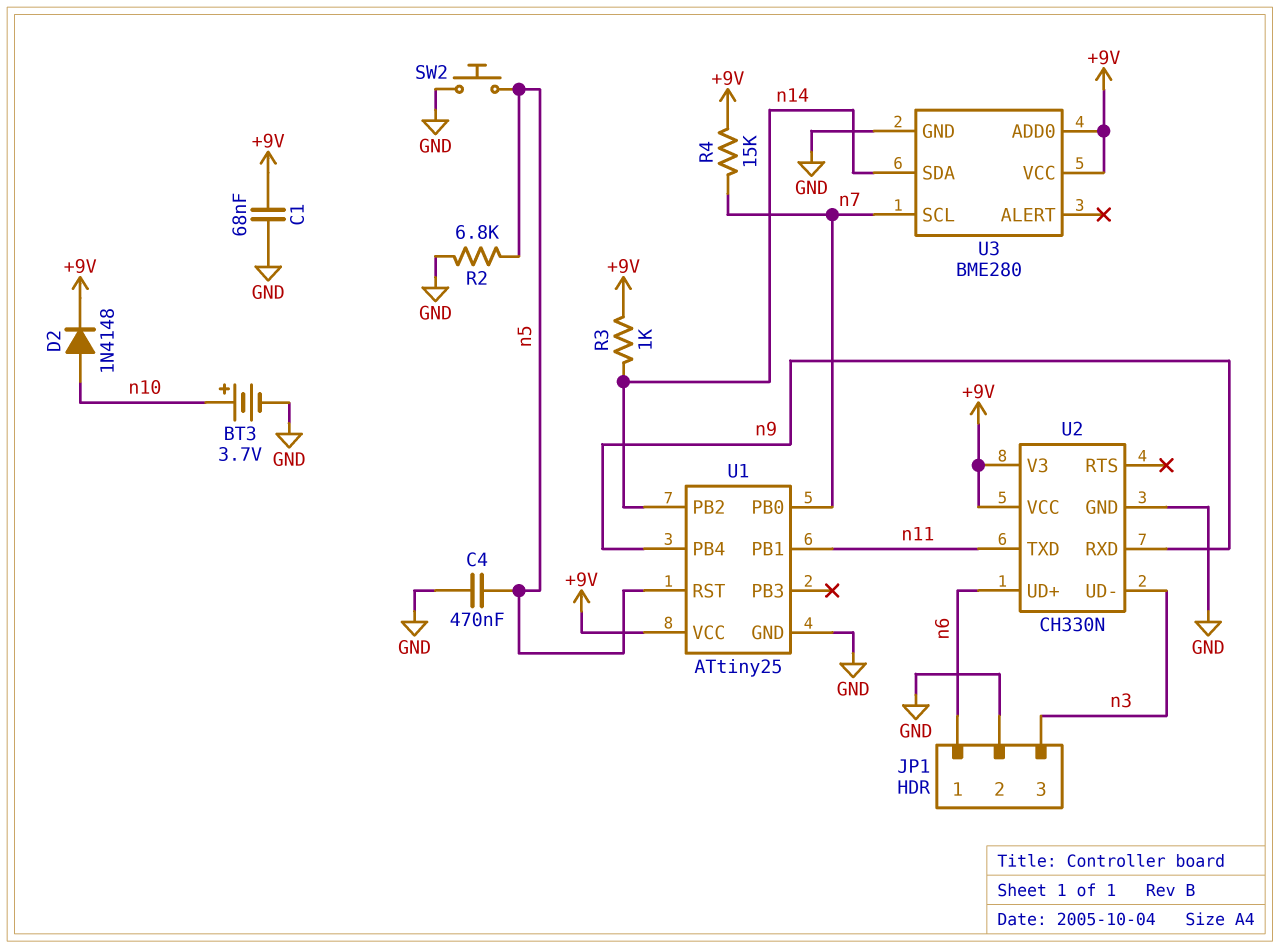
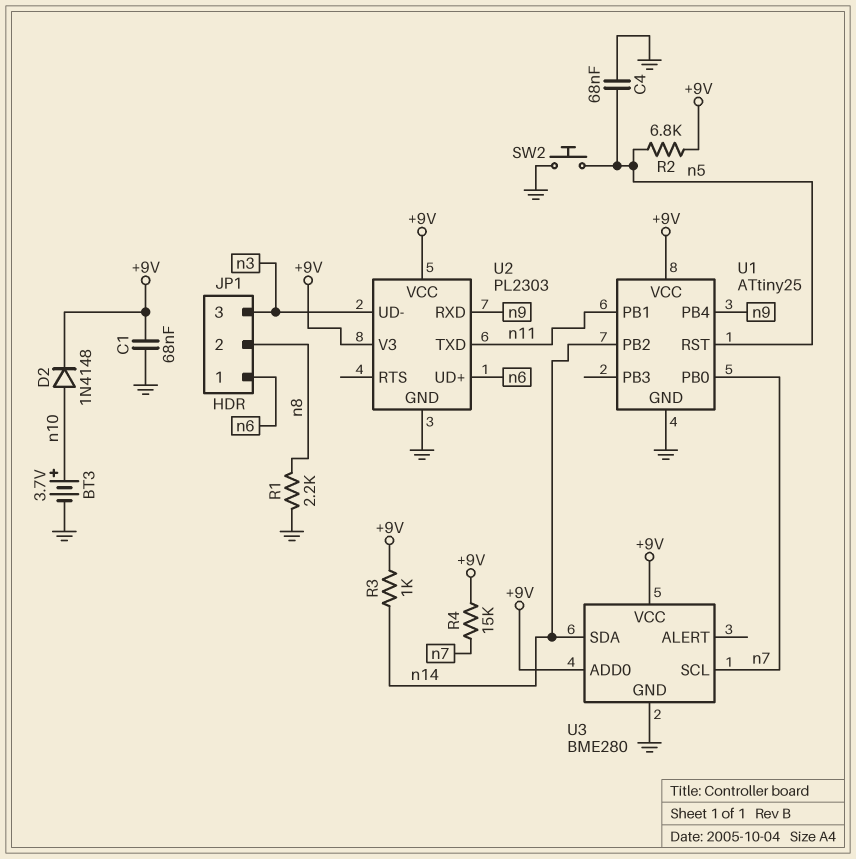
C4: 470nF (GND, n5) -> 68nF (GND, n5)
JP1 pin 2: GND -> n8
R1: none -> 2.2k (GND, n8)
R2: 6.8k (GND, n5) -> 6.8k (+9V, n5)
U2: CH330N -> PL2303

